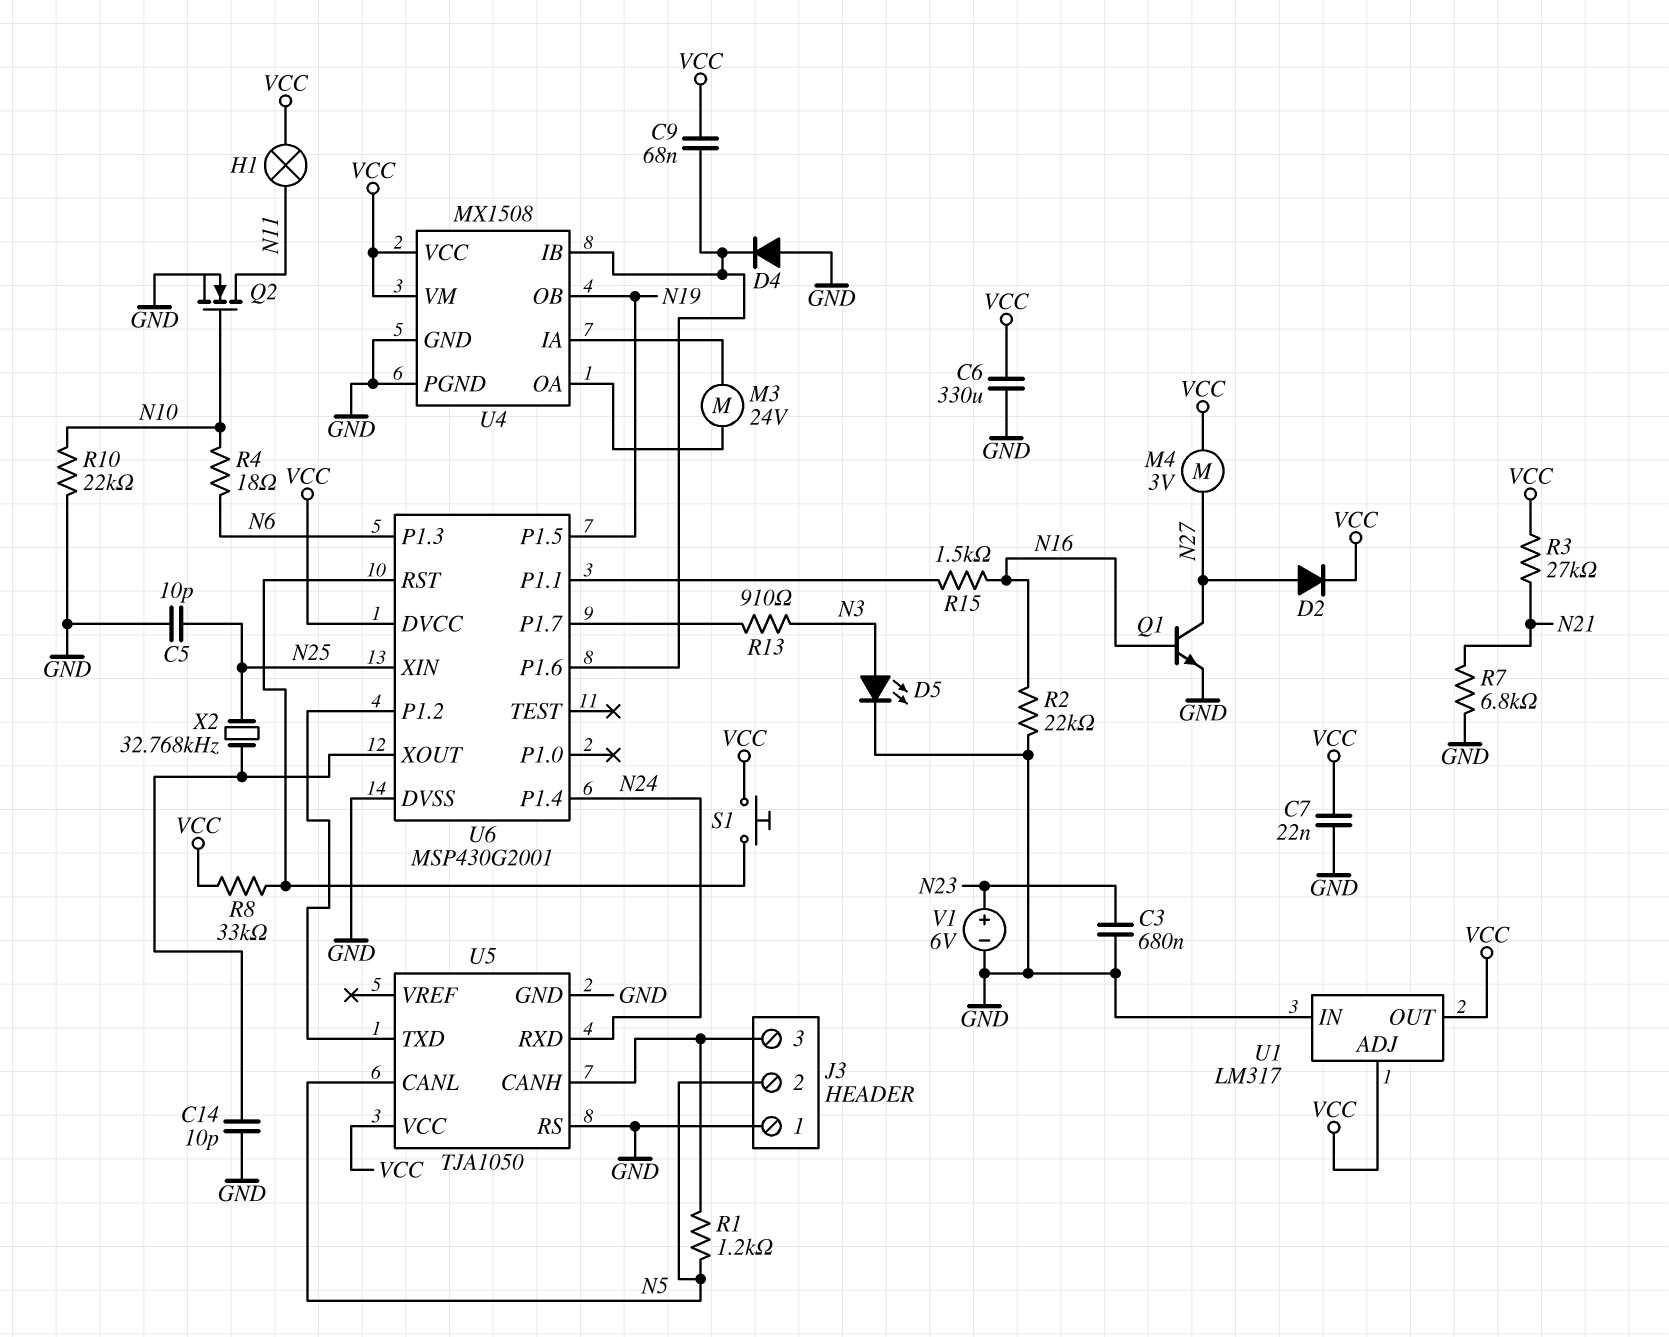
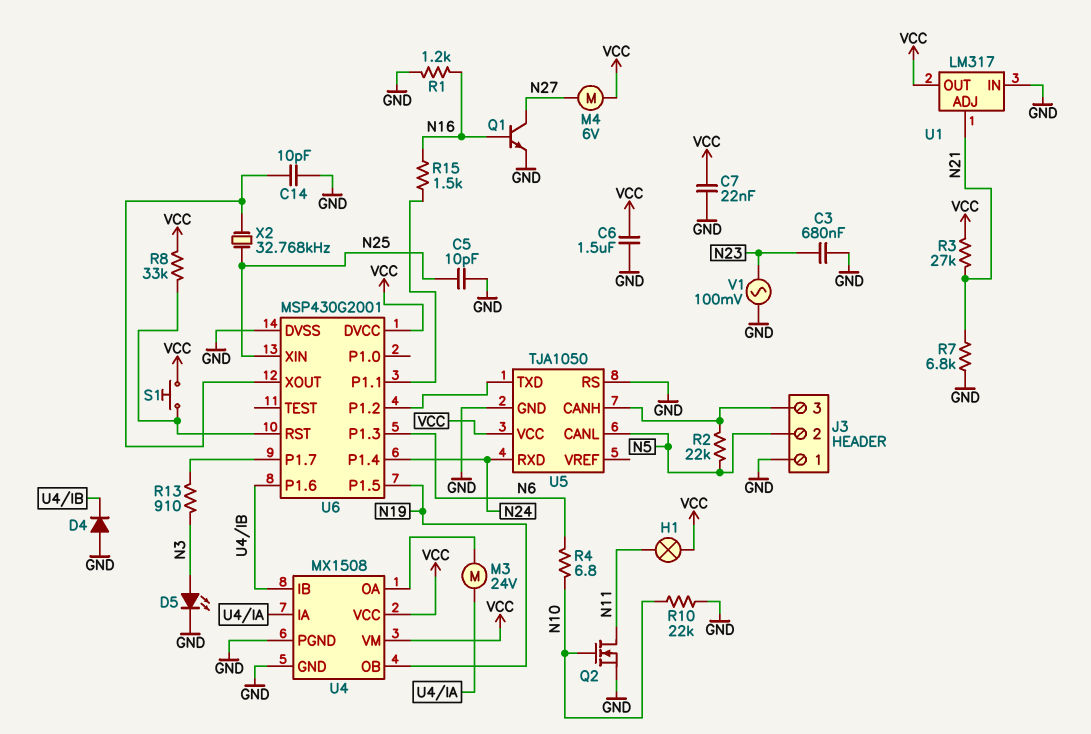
C6: 330uF (GND, VCC) -> 1.5uF (GND, VCC)
C9: 68nF (U4/IB, VCC) -> none
D2: diode (A N27, K VCC) -> none
M4: motor 3V (N27, VCC) -> motor 6V (N27, VCC)
R1: 1.2k (J3/3, N5) -> 1.2k (GND, N16)
R2: 22k (GND, N16) -> 22k (J3/3, N5)
R4: 18 (N6, N10) -> 6.8 (N6, N10)
U1 pin ADJ: VCC -> N21
V1: 6V (plus N23, minus GND) -> AC 100mV (GND, N23)

